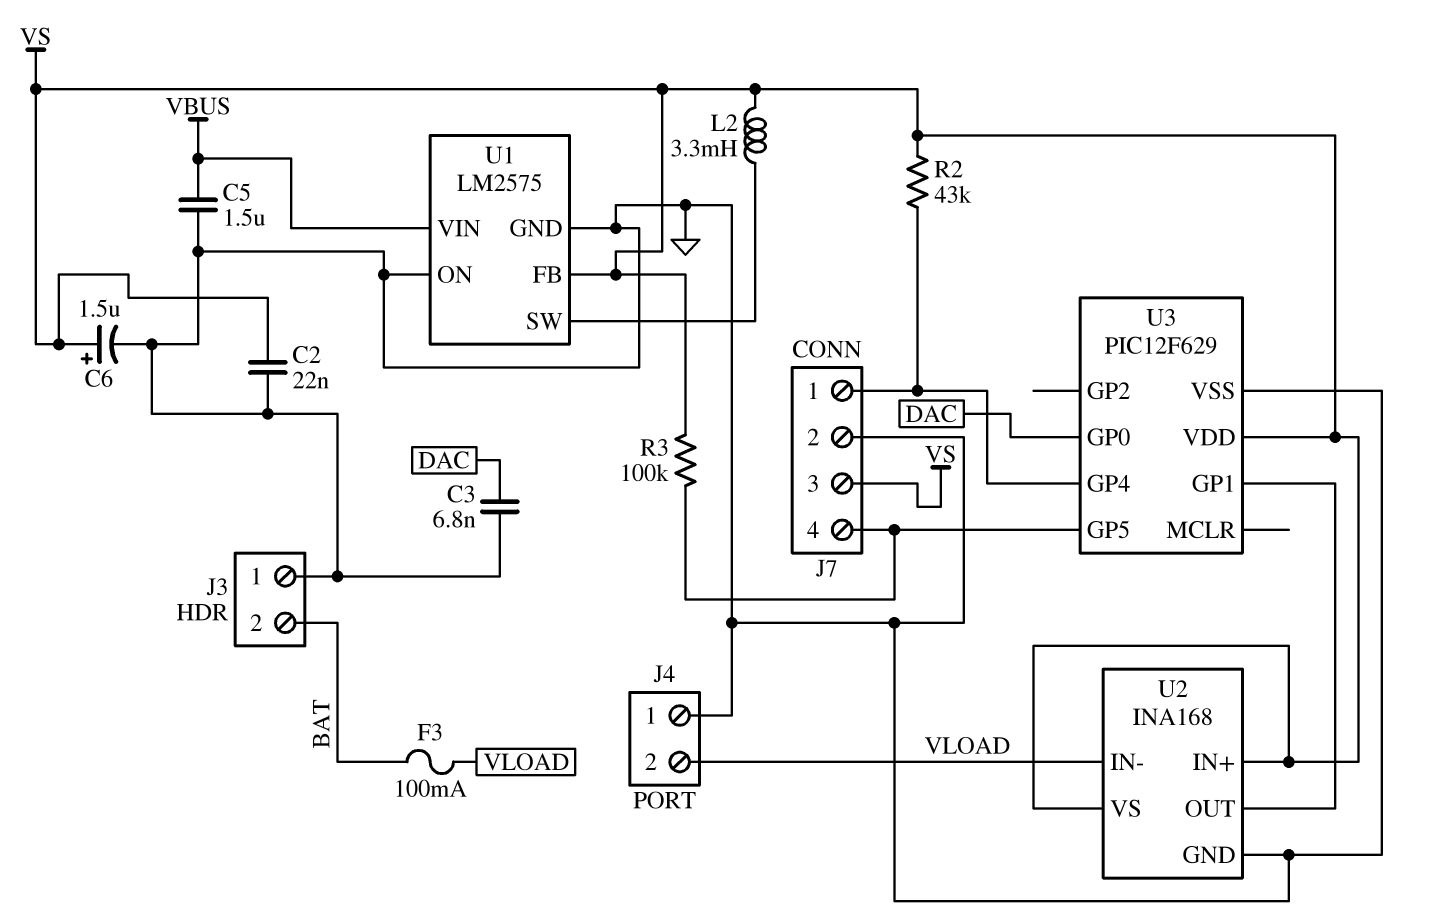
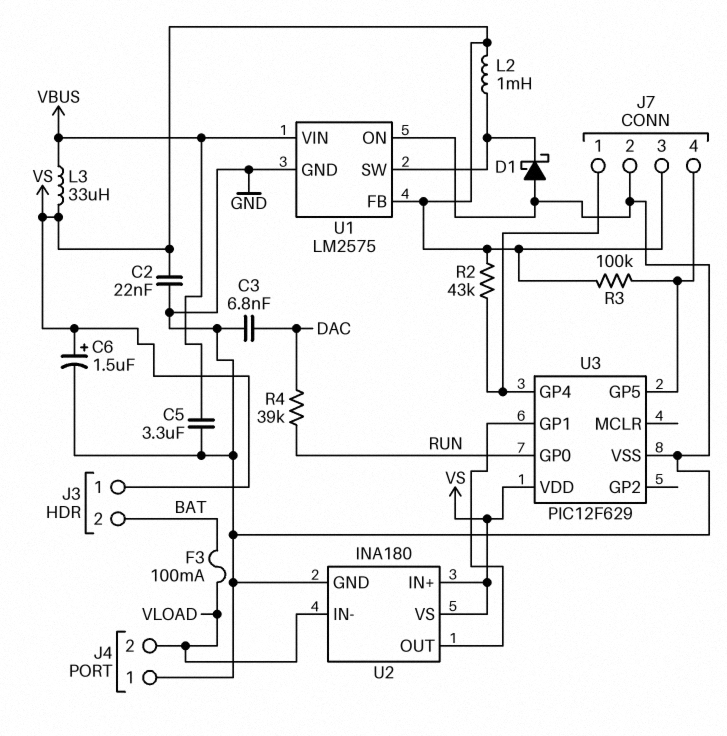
C5: 1.5uF (GND, VBUS) -> 3.3uF (GND, VBUS)
D1: none -> schottky (A GND, K U1/SW)
J3 pin 1: GND -> VS
L2: 3.3mH (U1/SW, VS) -> 1mH (U1/SW, VS)
L3: none -> 33uH (VBUS, VS)
R4: none -> 39k (DAC, RUN)
U2: INA168 -> INA180
U3 pin GP0: DAC -> RUN

